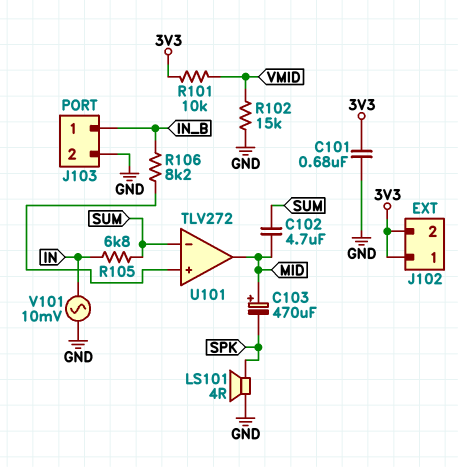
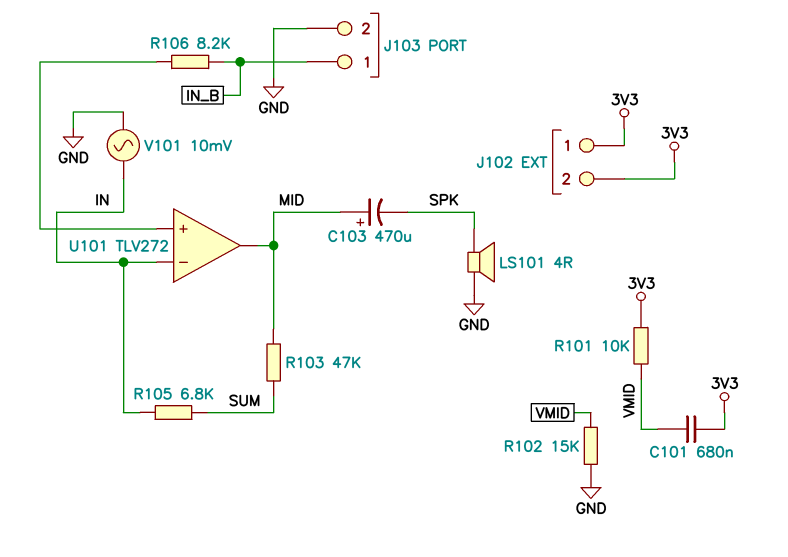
C101: 680nF (3V3, GND) -> 680nF (3V3, VMID)
C102: 4.7uF (MID, SUM) -> none
R103: none -> 47k (MID, SUM)
U101 pin in-: SUM -> IN

